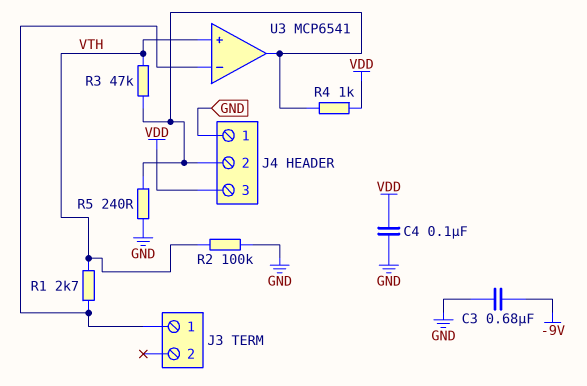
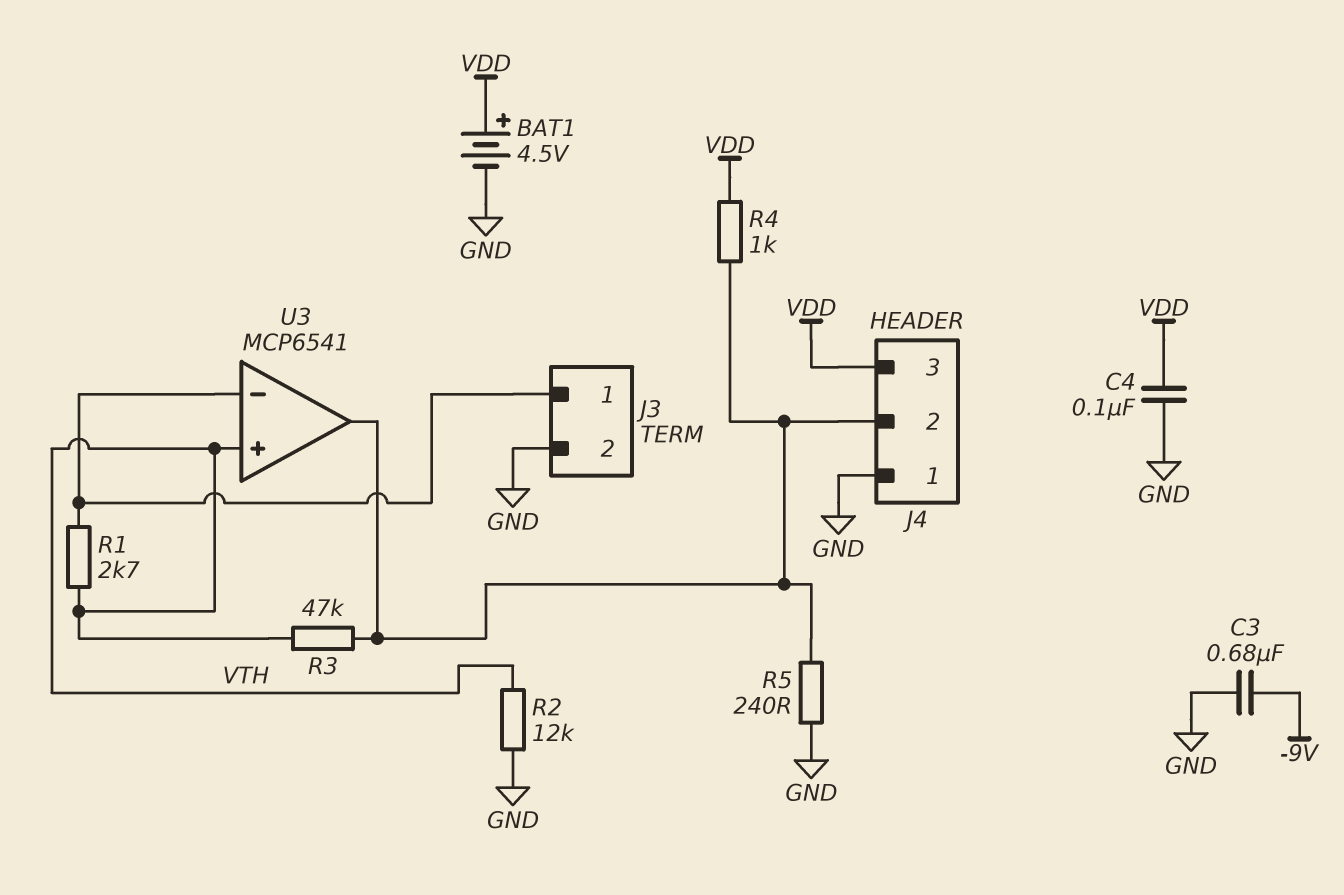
BAT1: none -> 4.5V (plus VDD, minus GND)
J3 pin 2: none -> GND
R2: 100k (GND, VTH) -> 12k (GND, VTH)

